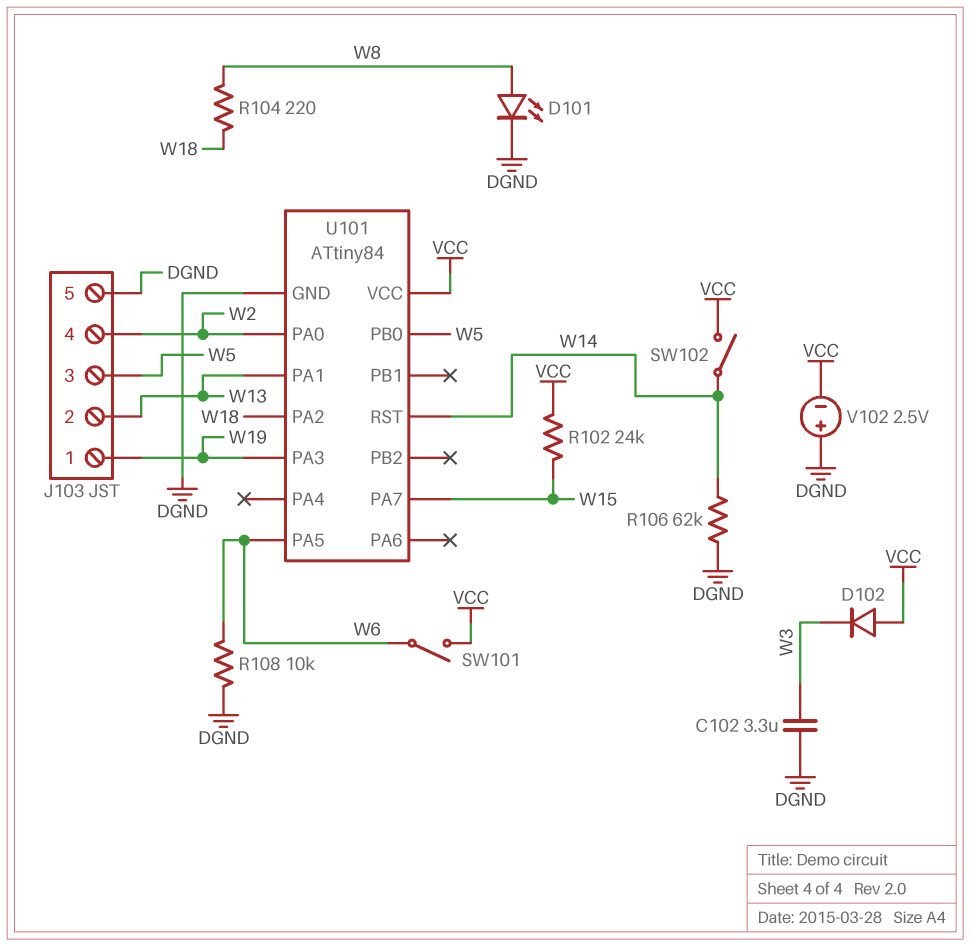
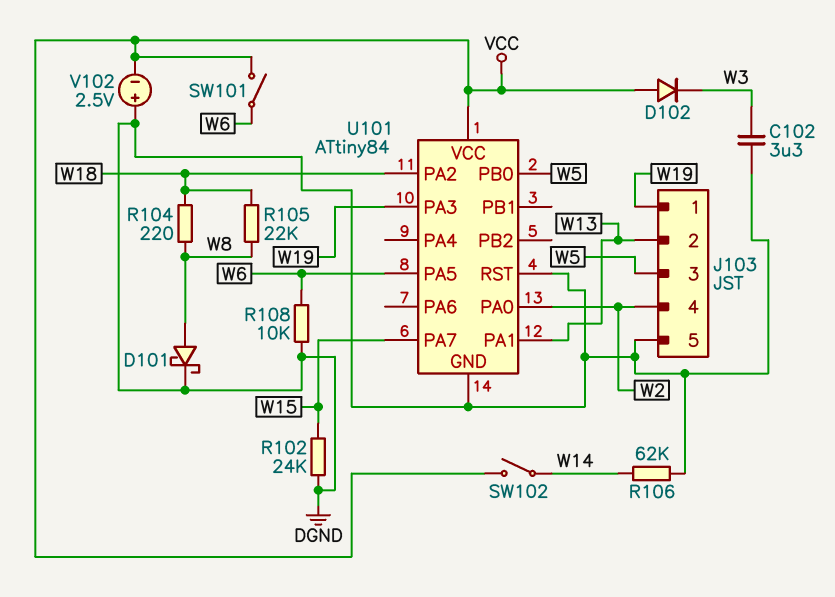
D101: LED (A W8, K DGND) -> schottky (A W8, K DGND)
R102: 24k (VCC, W15) -> 24k (DGND, W15)
R105: none -> 22k (W8, W18)
U101 pin RST: W14 -> DGND

